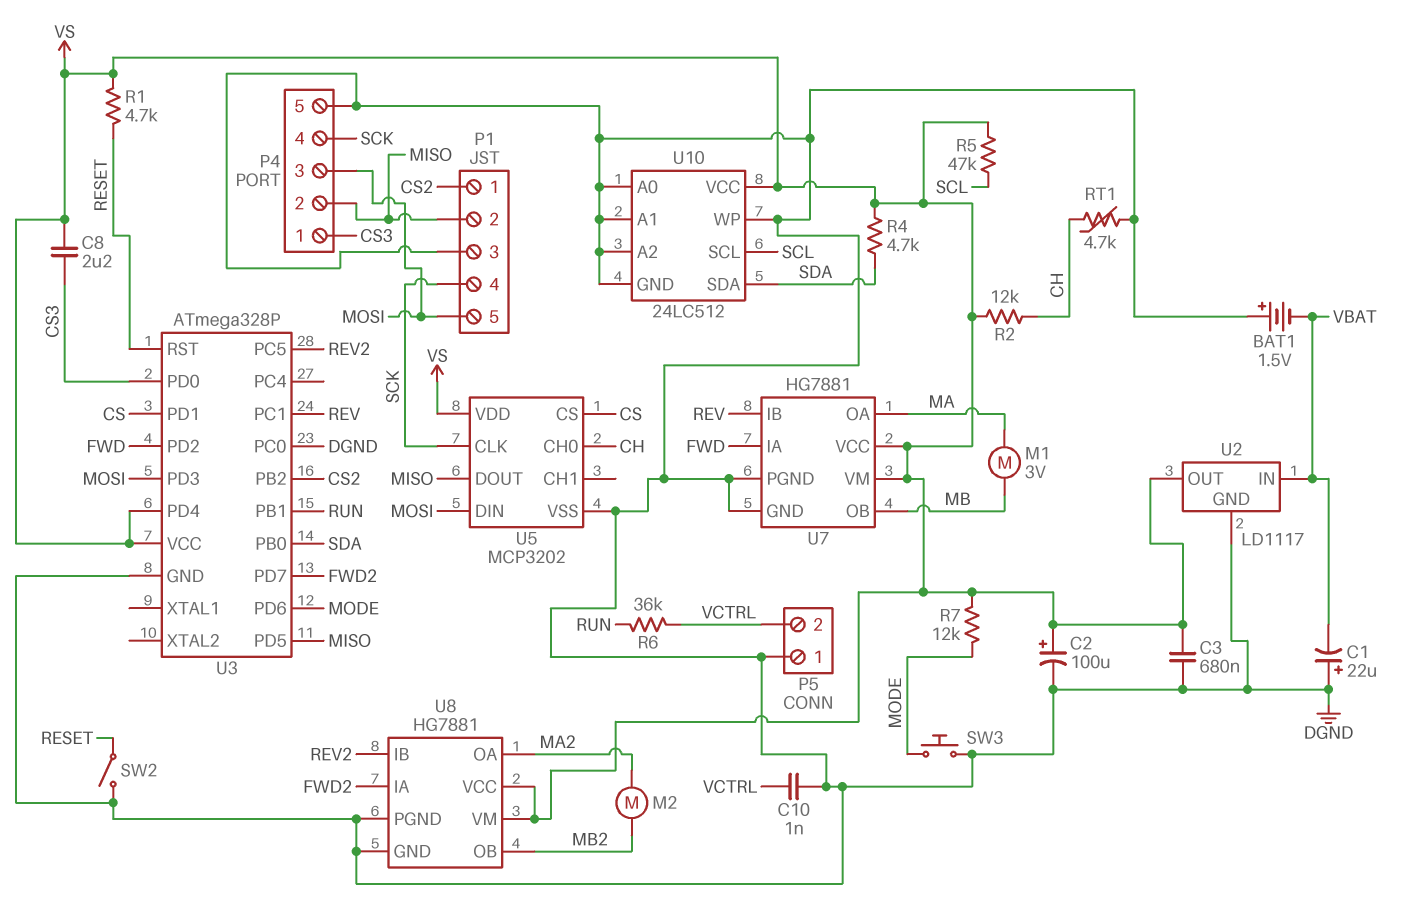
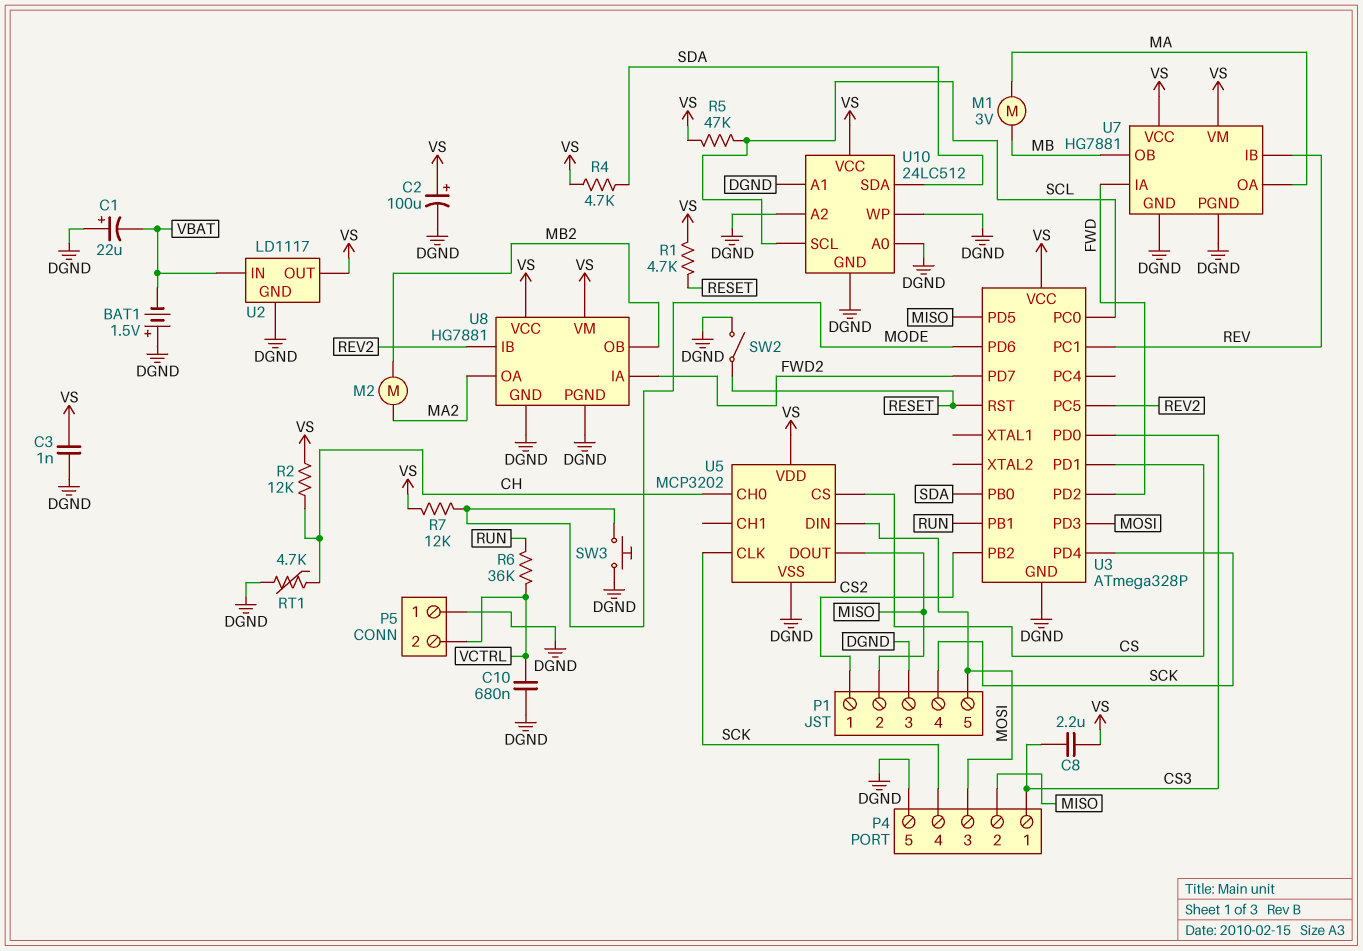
C3: 680nF (DGND, VS) -> 1nF (DGND, VS)
C10: 1nF (DGND, VCTRL) -> 680nF (DGND, VCTRL)
U3 pin PC0: DGND -> SCL
U3 pin PD4: VS -> SCK

